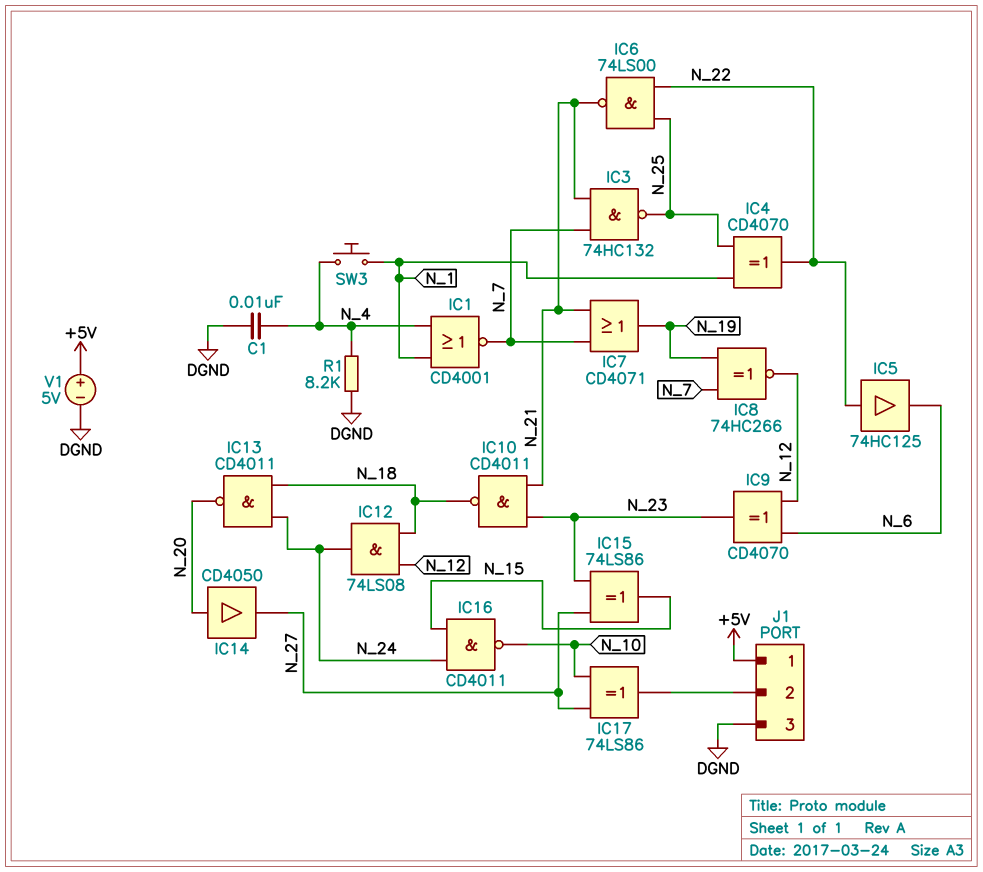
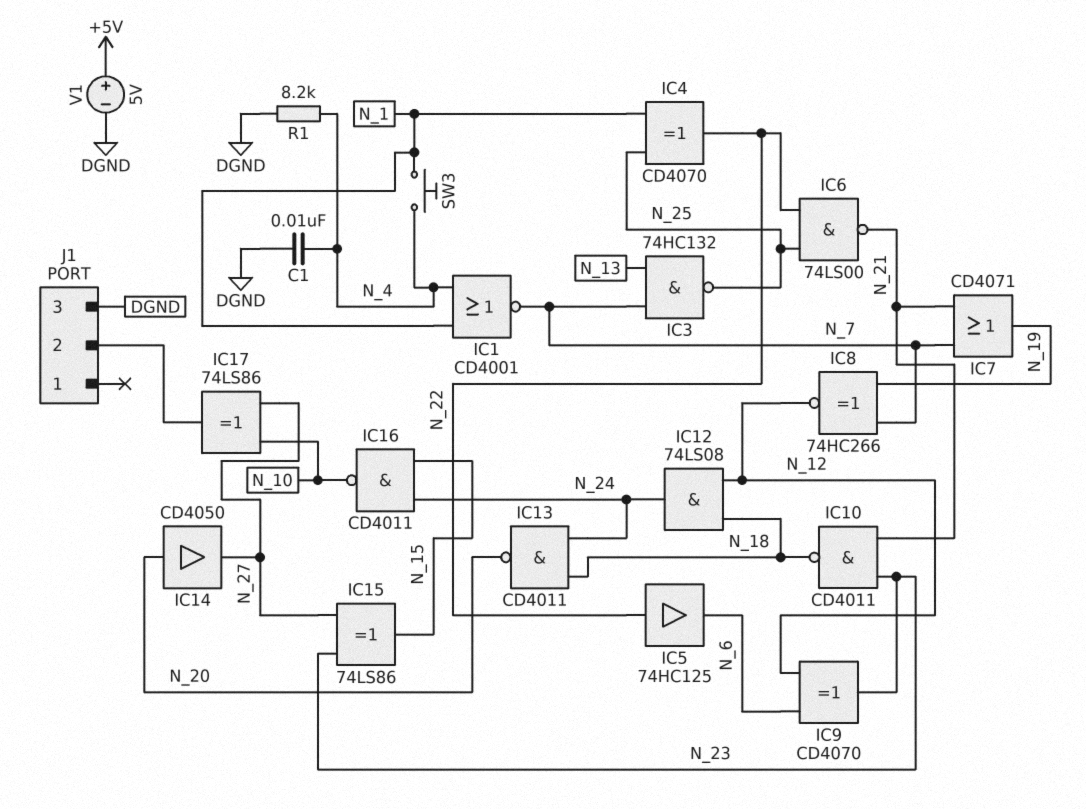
IC3: NAND 74HC132 (in N_7, in N_21, out N_25) -> NAND 74HC132 (in N_7, in N_13, out N_25)
J1 pin 1: +5V -> none

